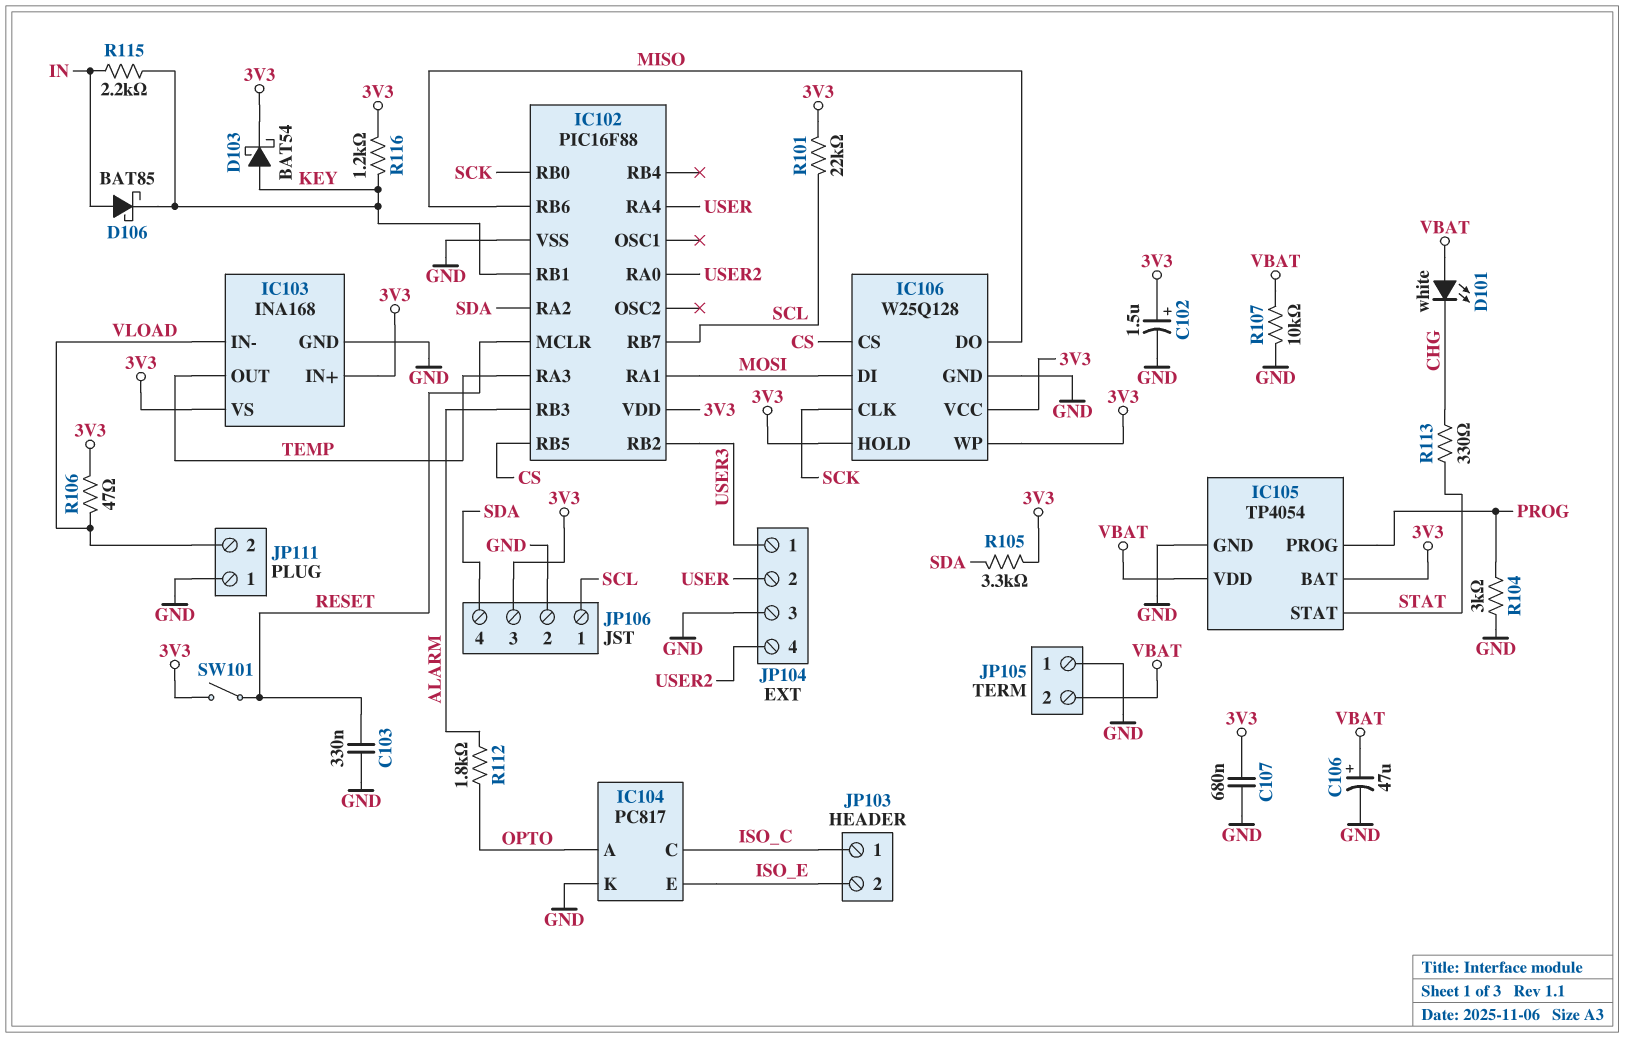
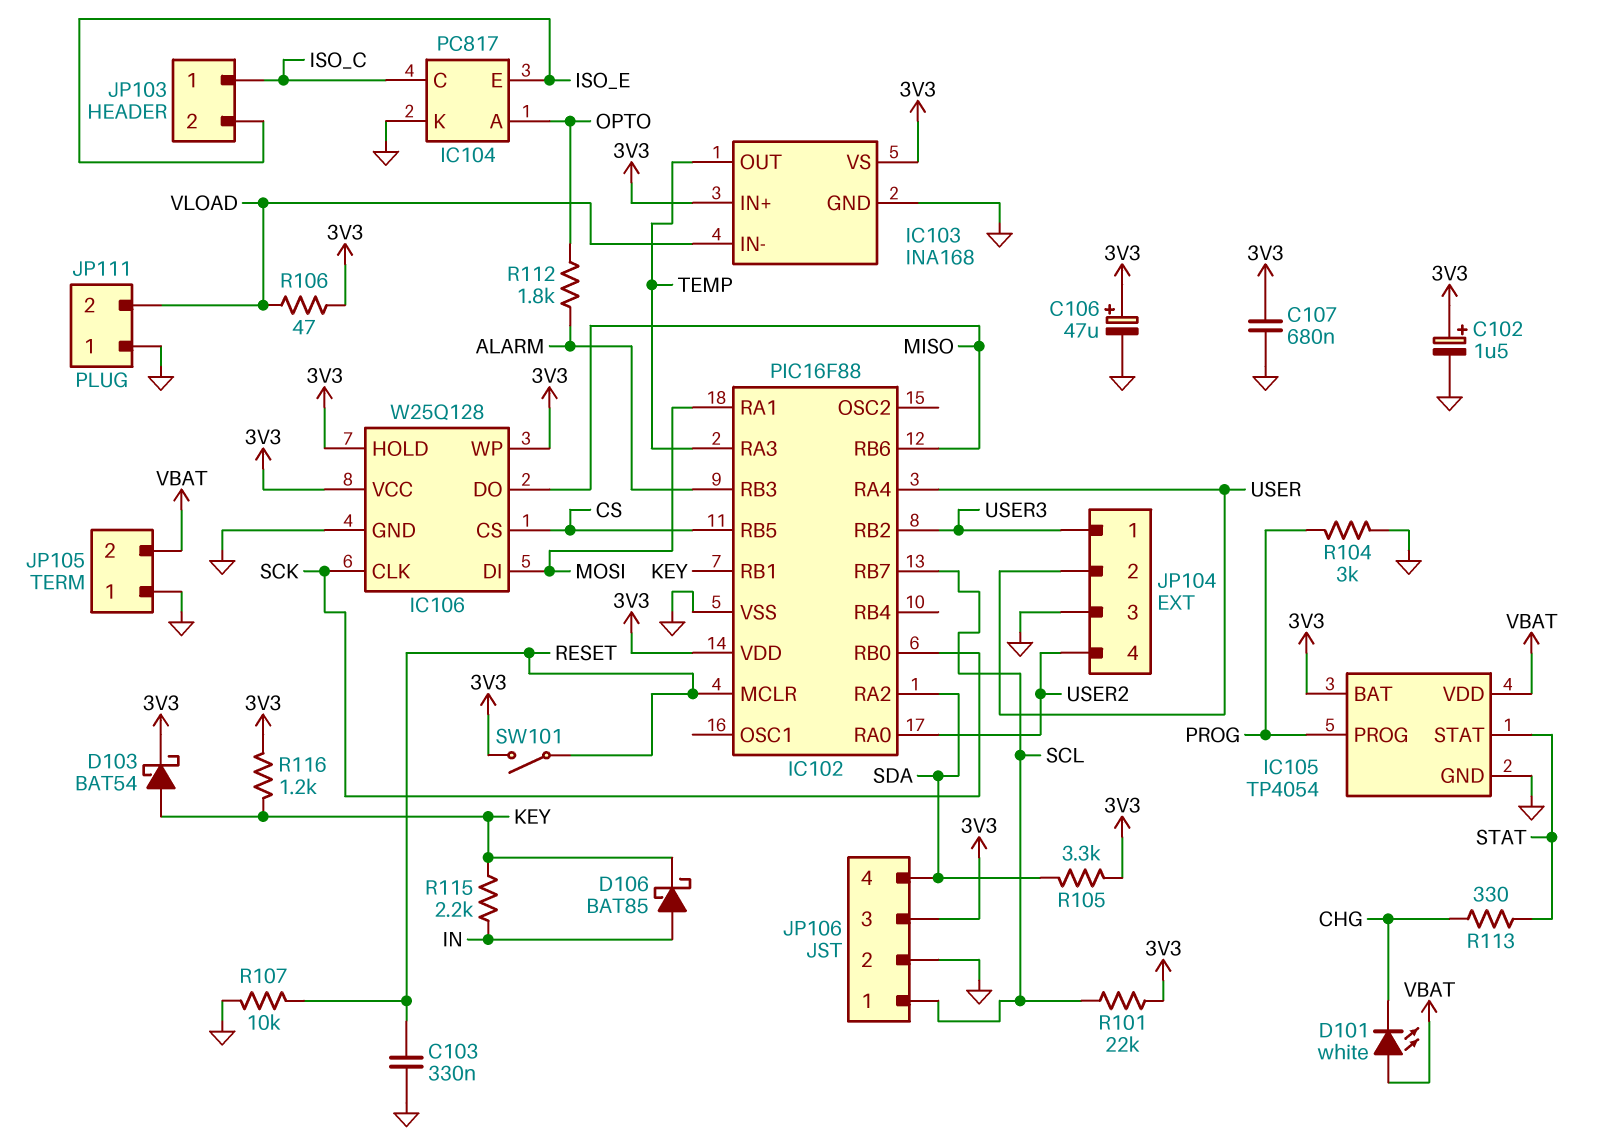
C106: 47uF (plus VBAT, minus GND) -> 47uF (plus 3V3, minus GND)
R107: 10k (GND, VBAT) -> 10k (GND, RESET)

